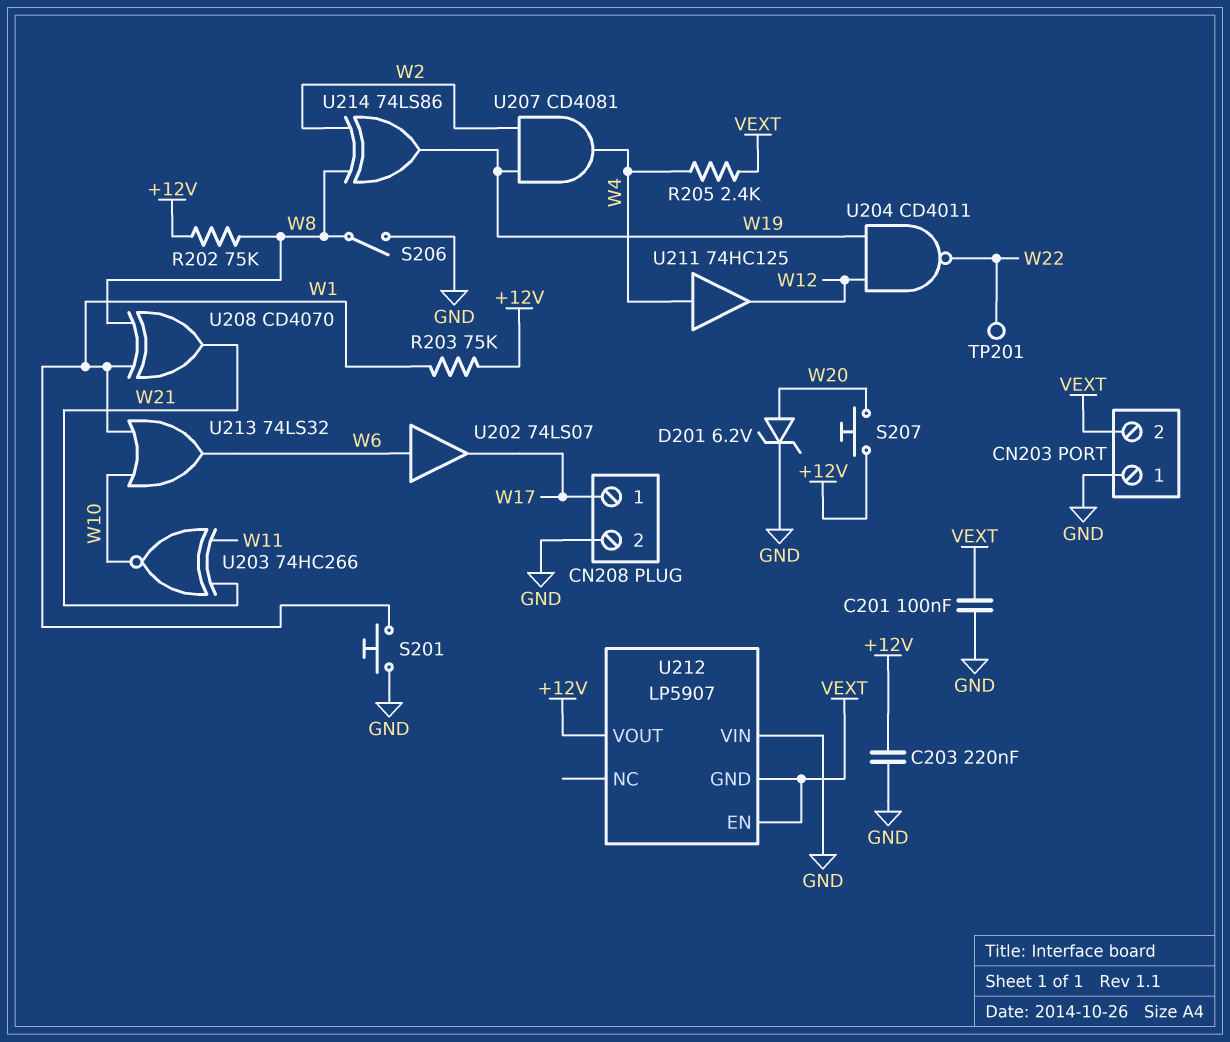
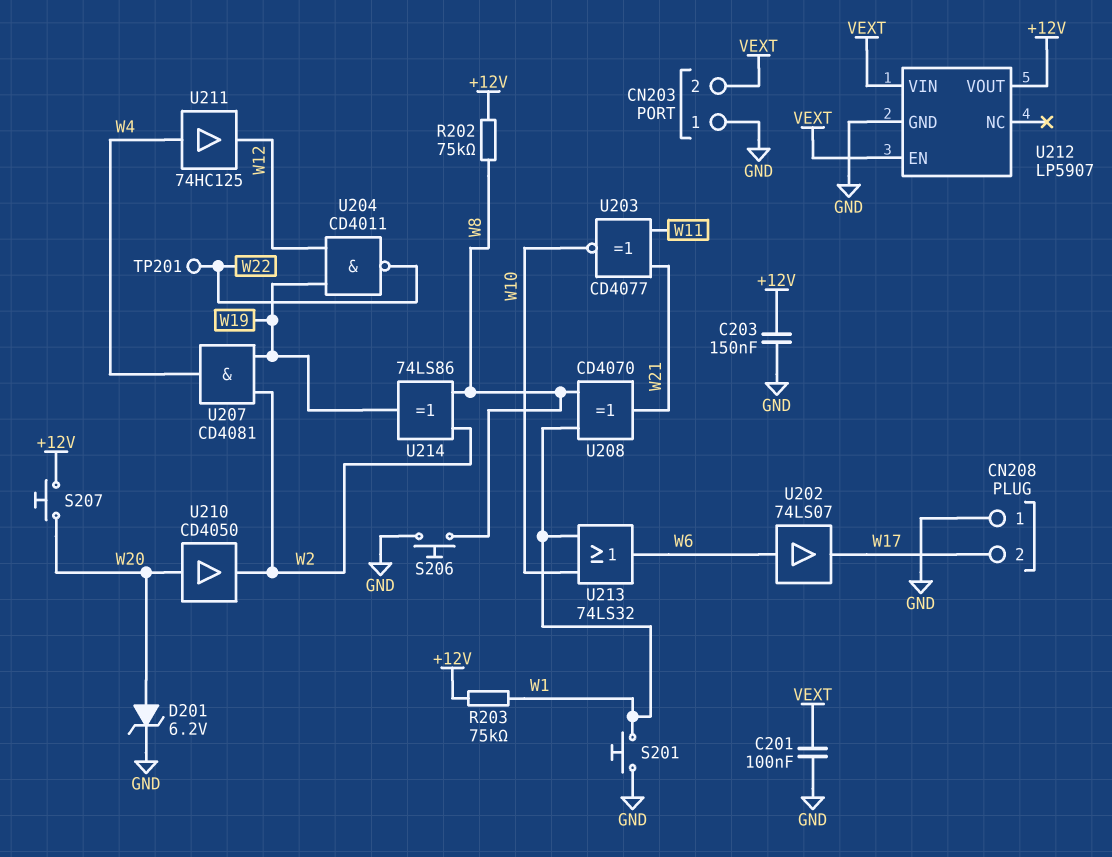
C203: 220nF (+12V, GND) -> 150nF (+12V, GND)
CN208 pin 1: W17 -> GND
CN208 pin 2: GND -> W17
R205: 2.4k (VEXT, W4) -> none
S206: switch (GND, W8) -> button (GND, W8)
U203: XNOR 74HC266 (in W11, in W21, out W10) -> XNOR CD4077 (in W11, in W21, out W10)
U210: none -> buffer CD4050 (in W20, out W2)
U212 pin GND: VEXT -> GND
U212 pin VIN: GND -> VEXT

